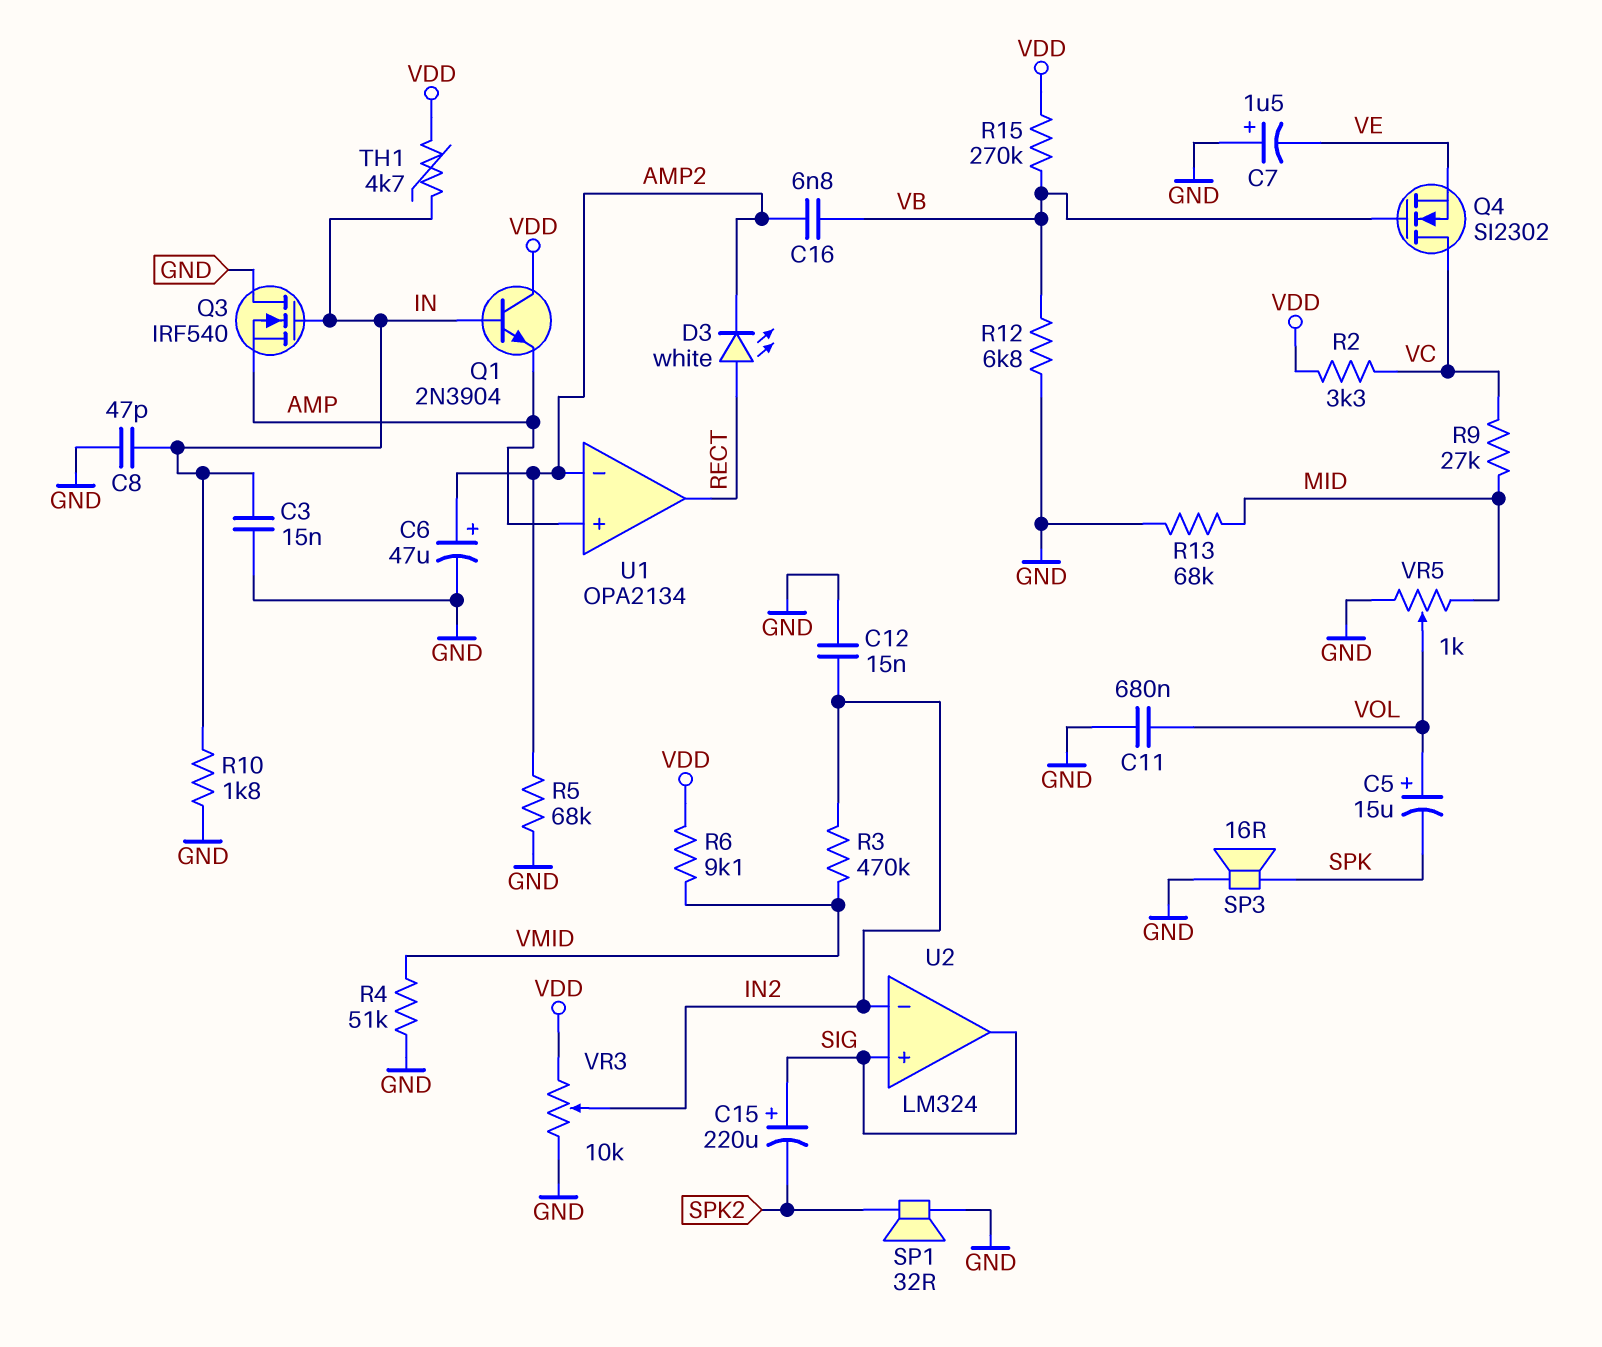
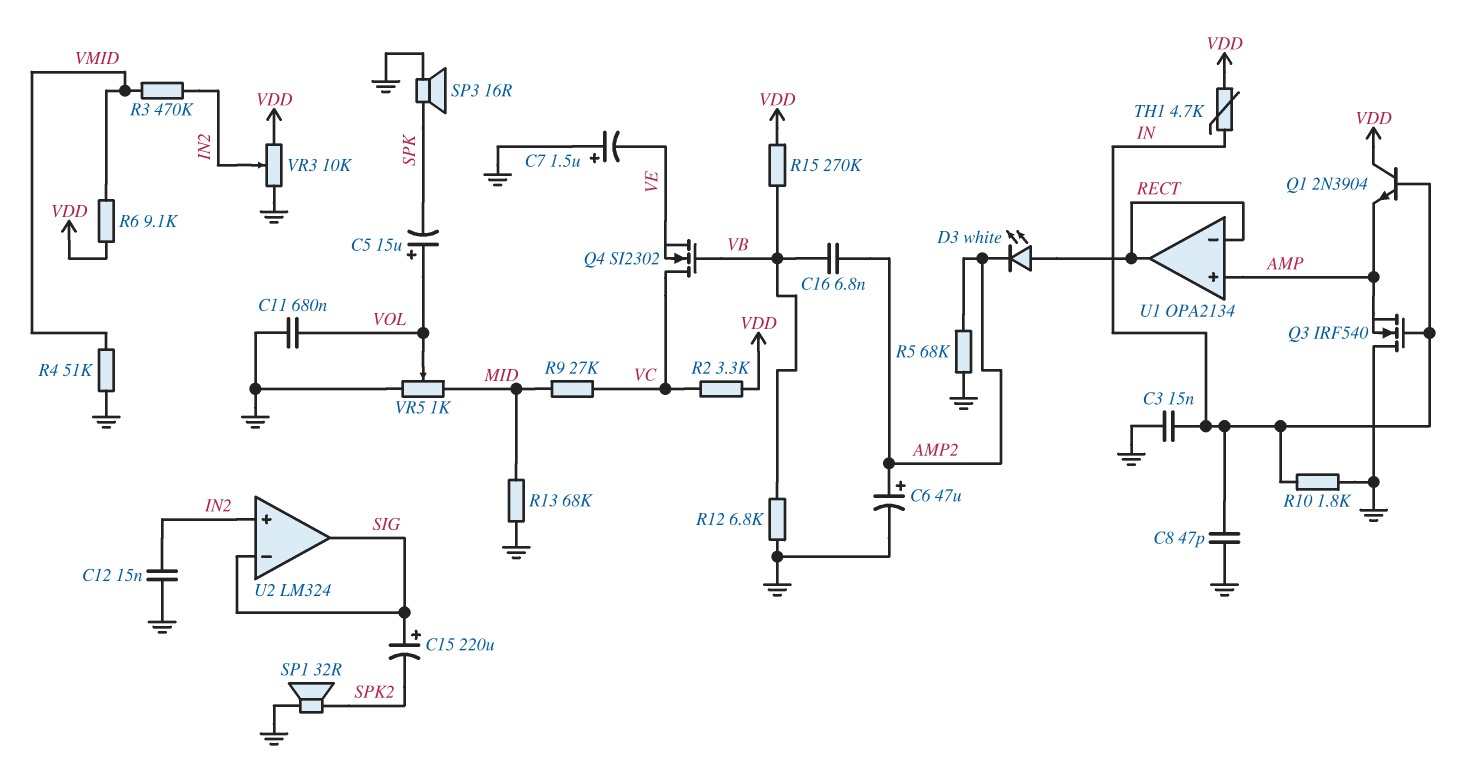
U1 pin in-: AMP2 -> RECT
U2 pin in+: SIG -> IN2
U2 pin in-: IN2 -> SIG

